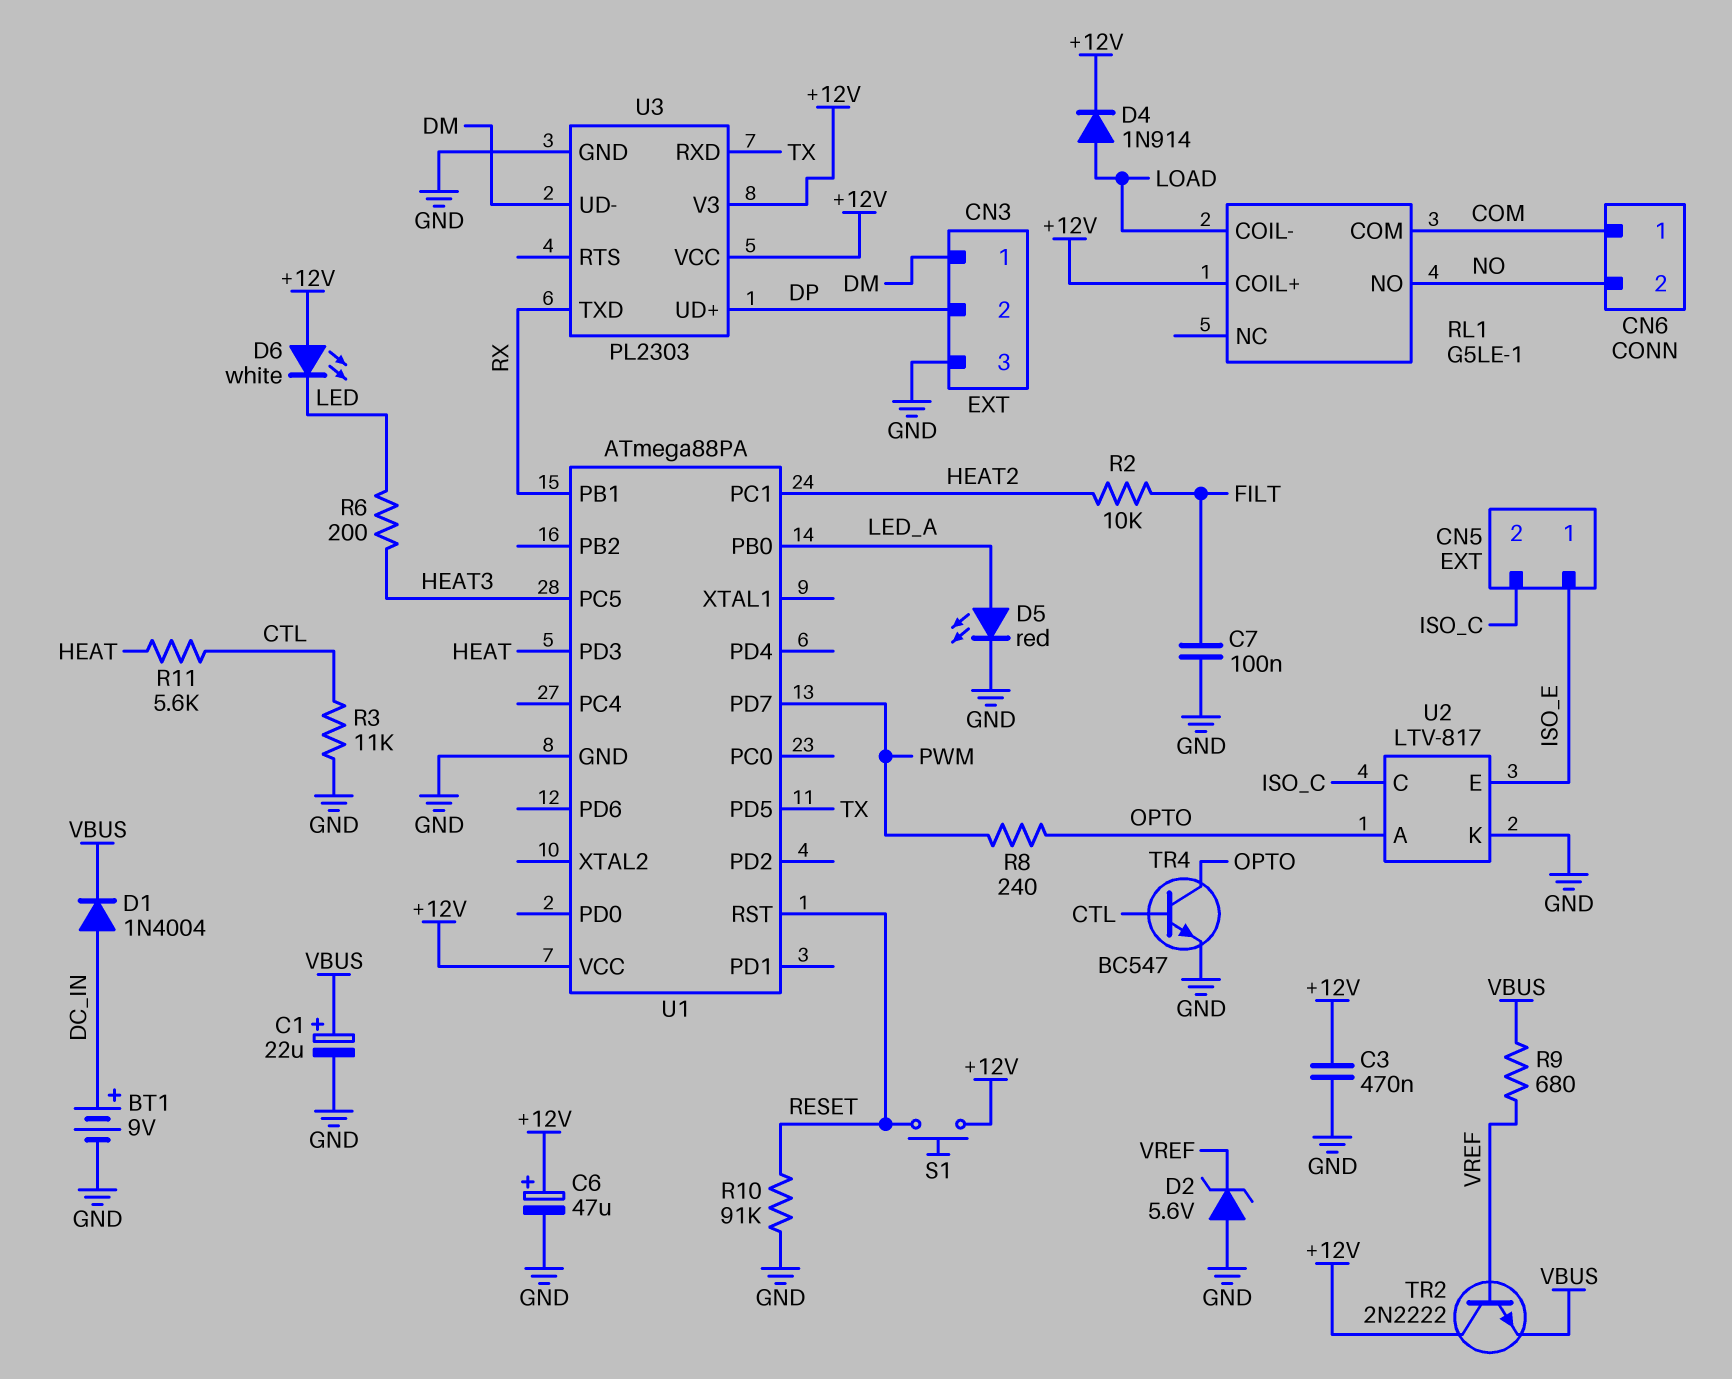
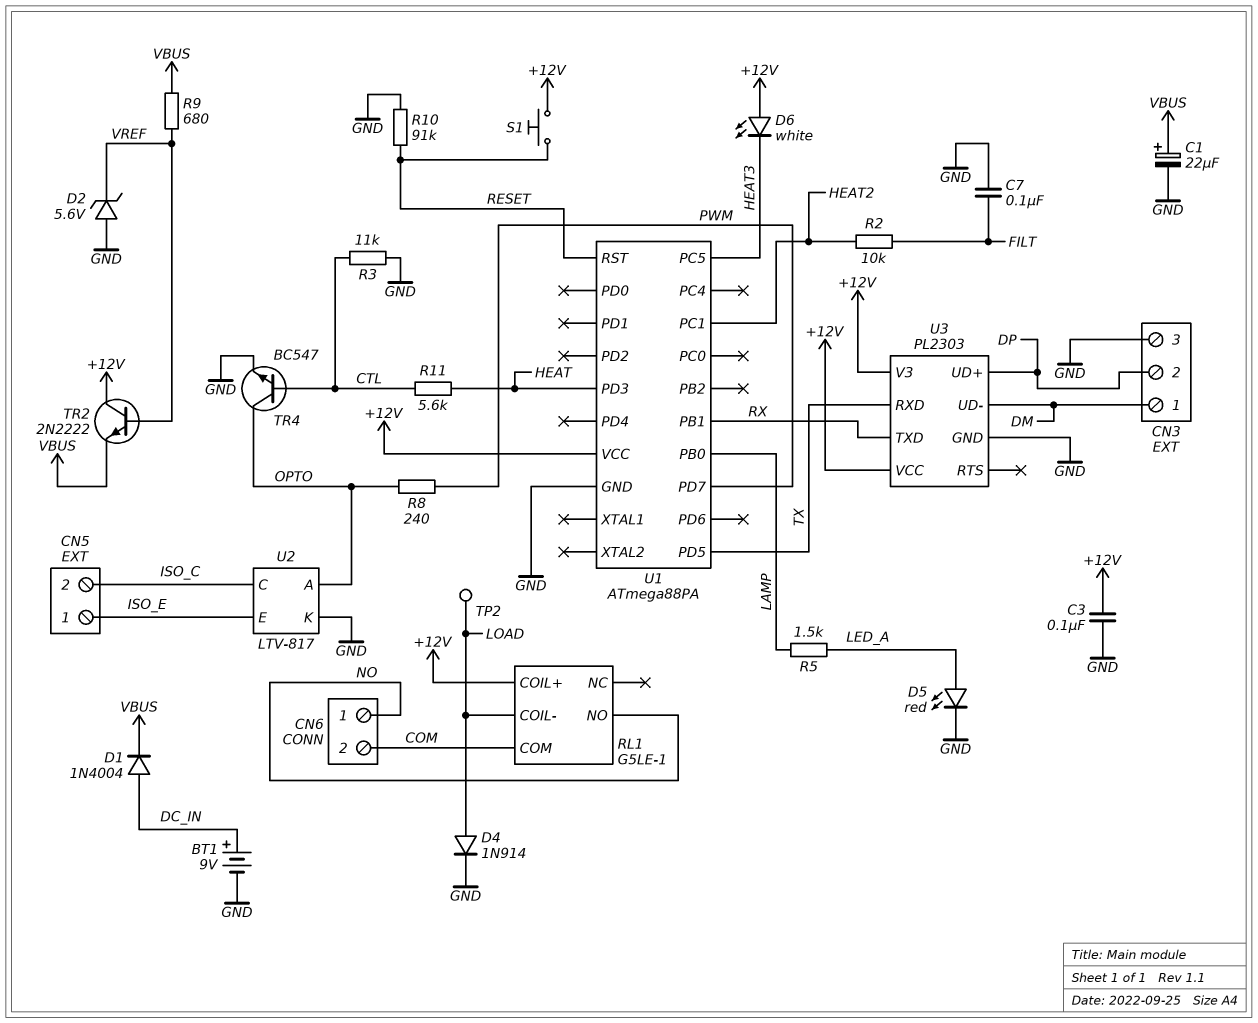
C3: 470nF (+12V, GND) -> 100nF (+12V, GND)
C6: 47uF (plus +12V, minus GND) -> none
CN6 pin 1: COM -> NO
CN6 pin 2: NO -> COM
D4: diode 1N914 (A LOAD, K +12V) -> diode 1N914 (A LOAD, K GND)
D6: LED white (A +12V, K LED) -> LED white (A +12V, K HEAT3)
R5: none -> 1.5k (LAMP, LED_A)
R6: 200 (HEAT3, LED) -> none
TP2: none -> test point (LOAD)
U1 pin PB0: LED_A -> LAMP

